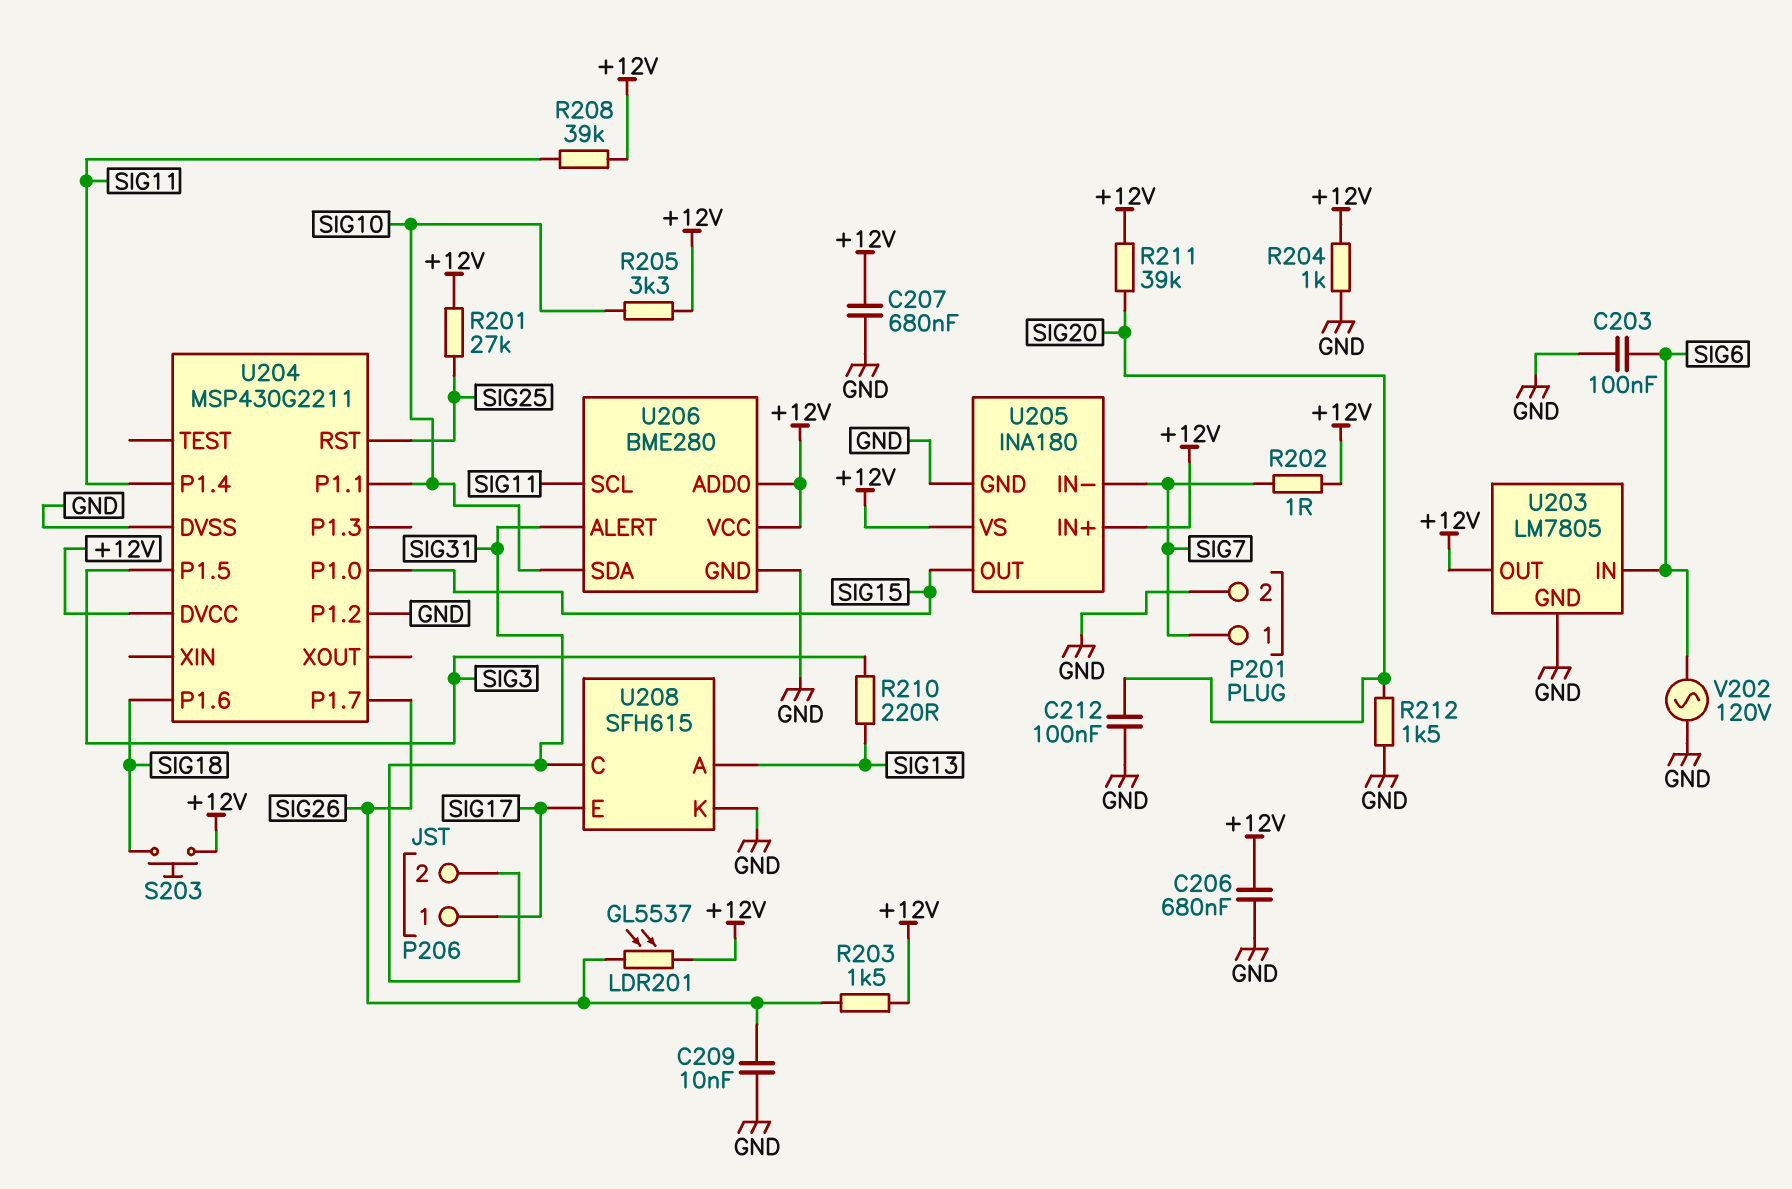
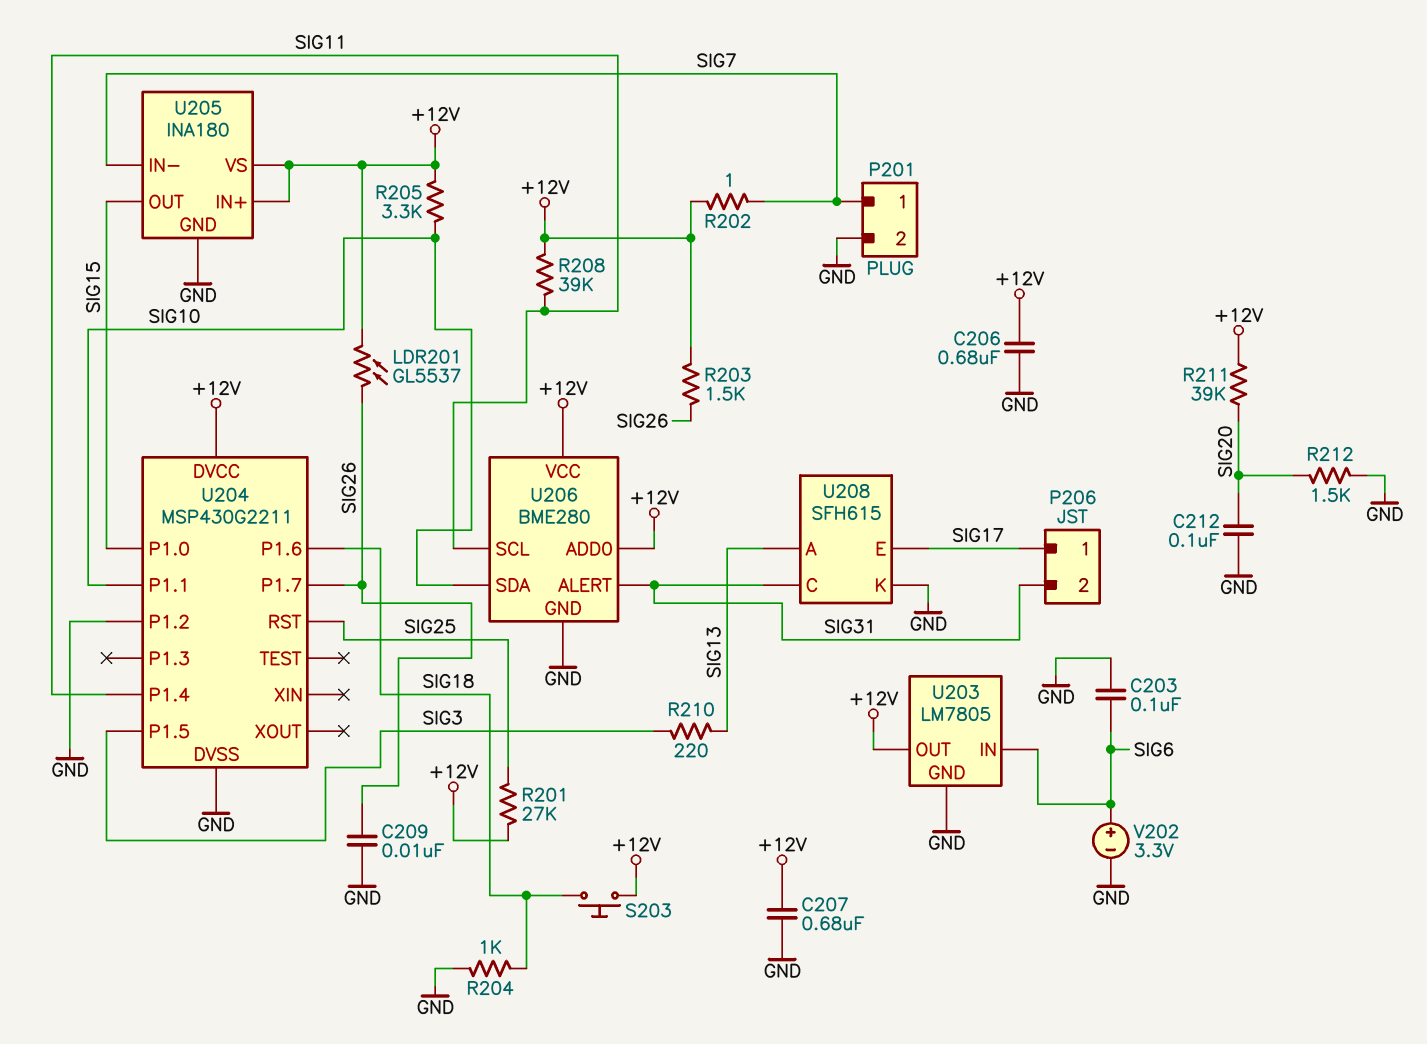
R204: 1k (+12V, GND) -> 1k (GND, SIG18)
V202: AC 120V (GND, SIG6) -> 3.3V (plus SIG6, minus GND)

